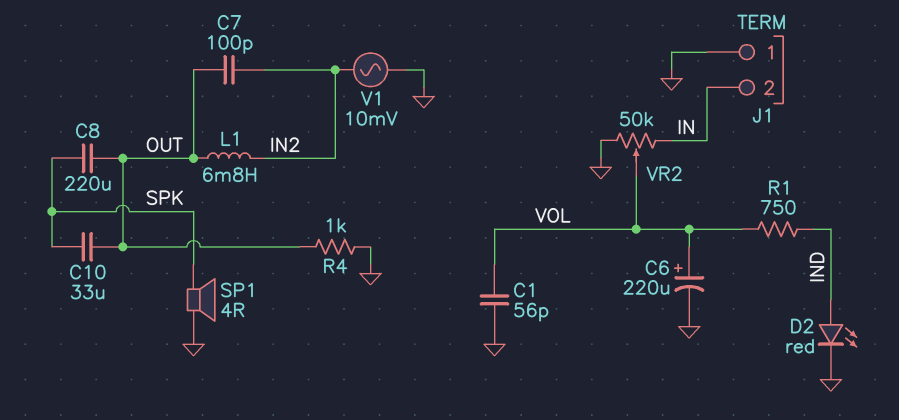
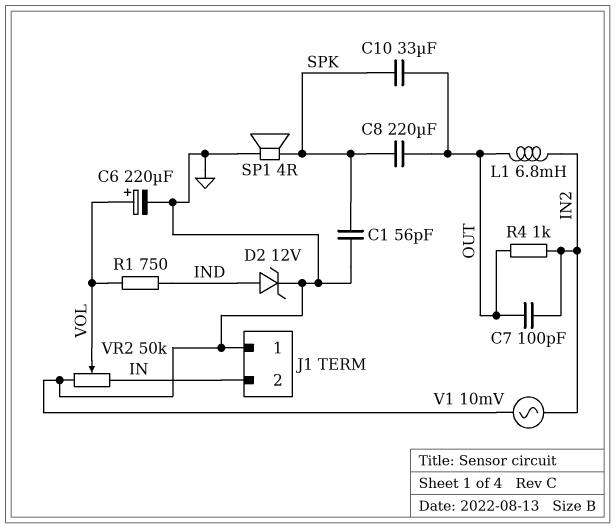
C1: 56pF (GND, VOL) -> 56pF (GND, SPK)
D2: LED red (A IND, K GND) -> zener 12V (A IND, K GND)
R4: 1k (GND, OUT) -> 1k (IN2, OUT)

